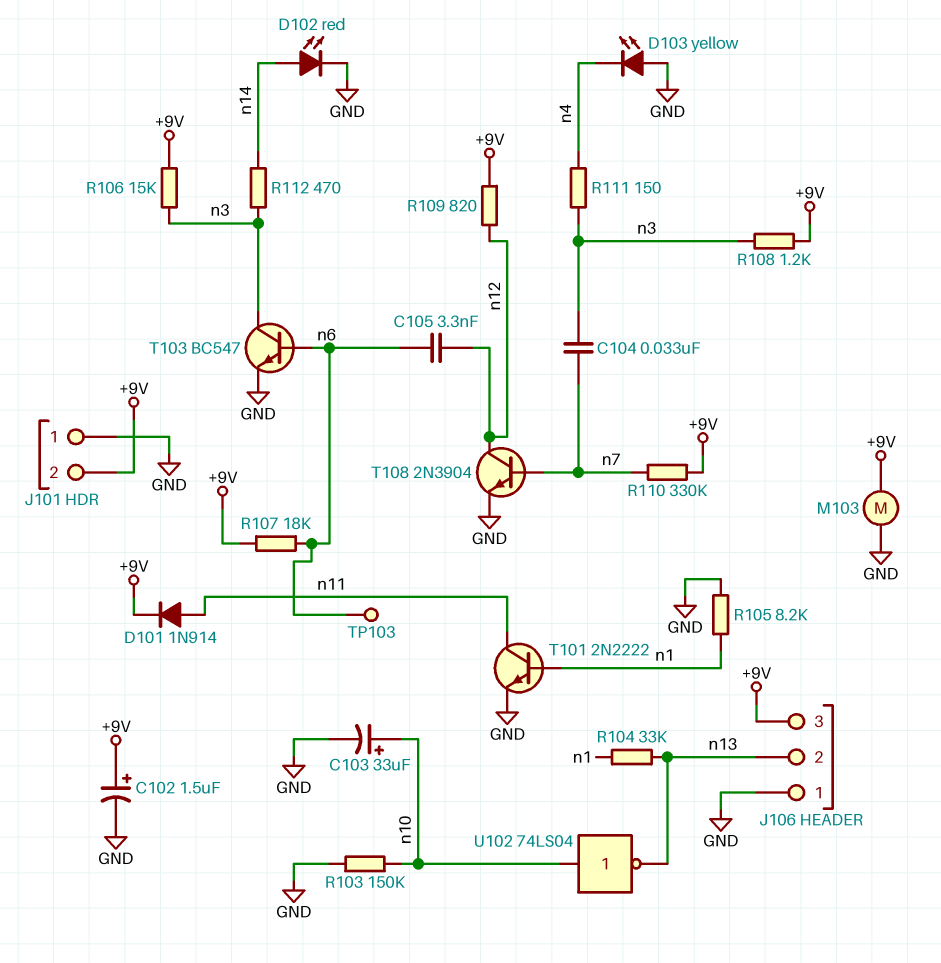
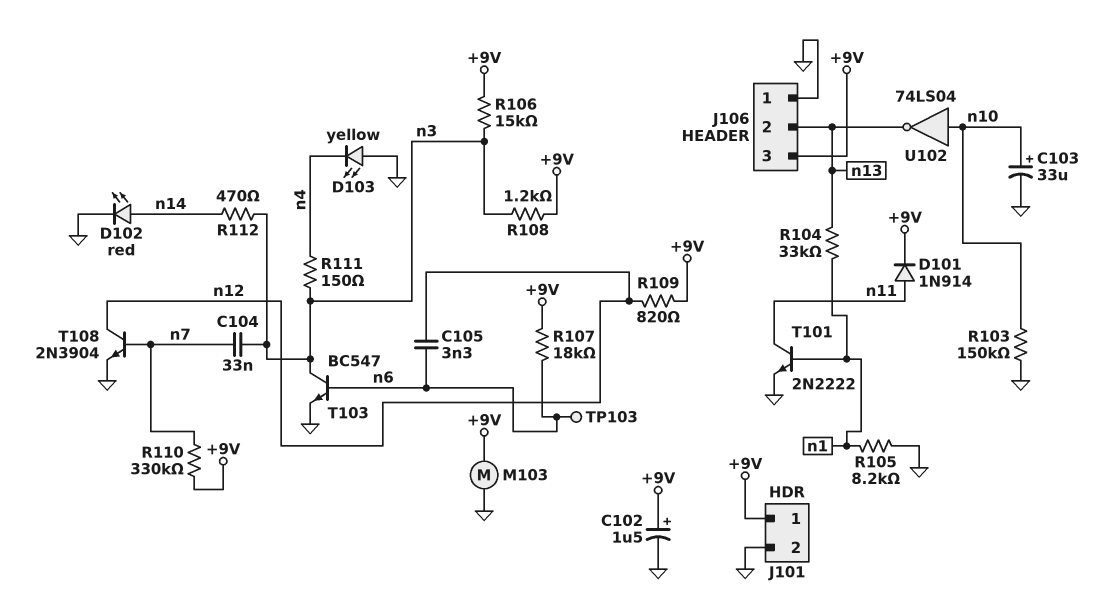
J101 pin 1: GND -> +9V
J101 pin 2: +9V -> GND

